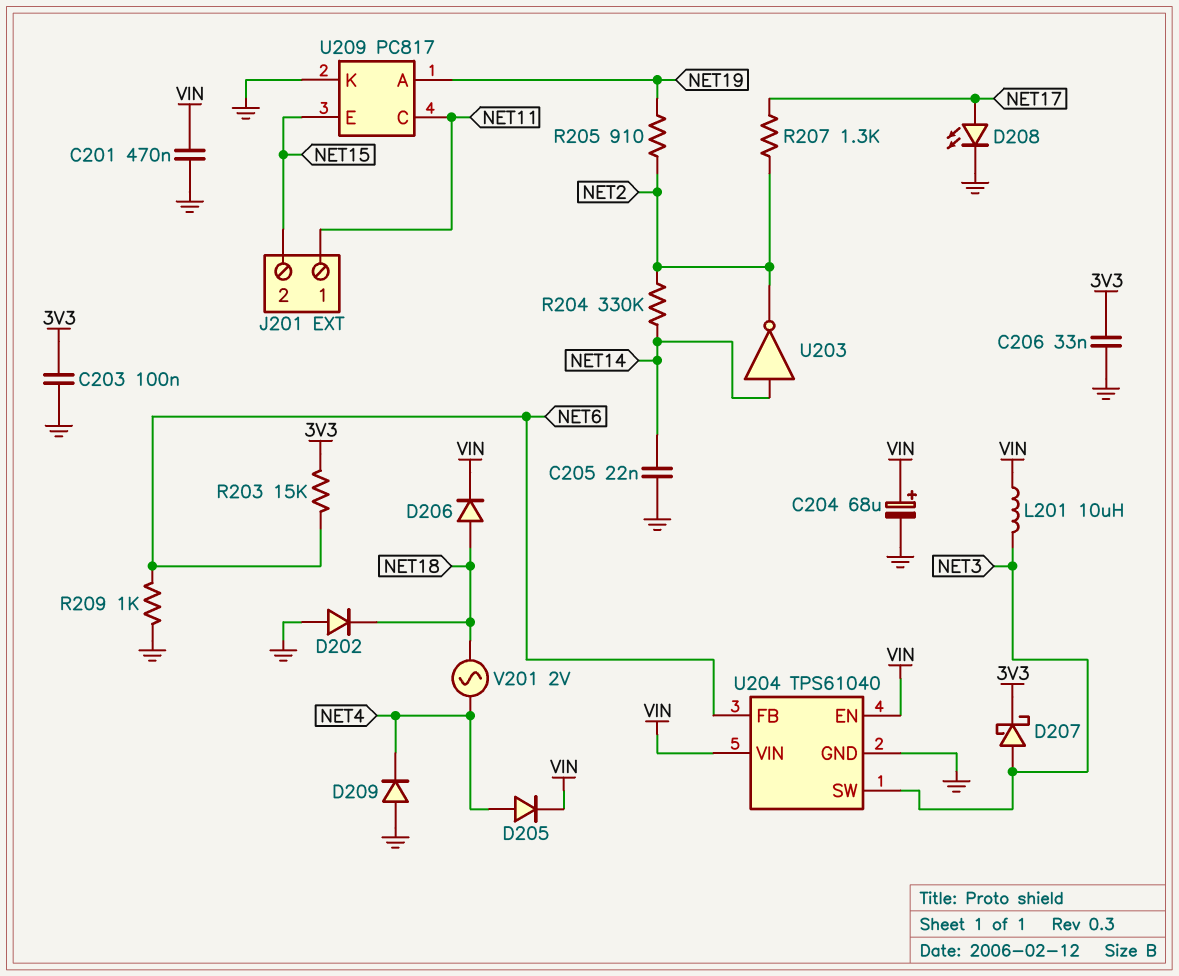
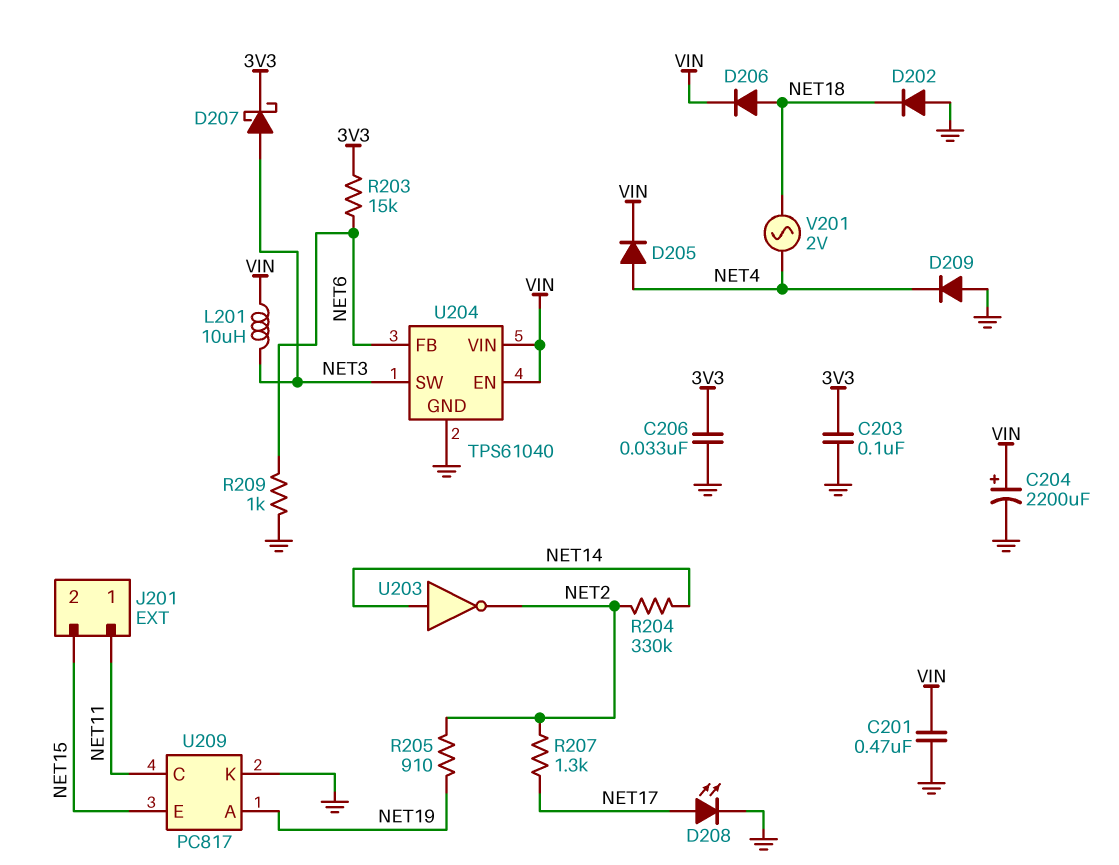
C204: 68uF (plus VIN, minus GND) -> 2200uF (plus VIN, minus GND)
C205: 22nF (GND, NET14) -> none

